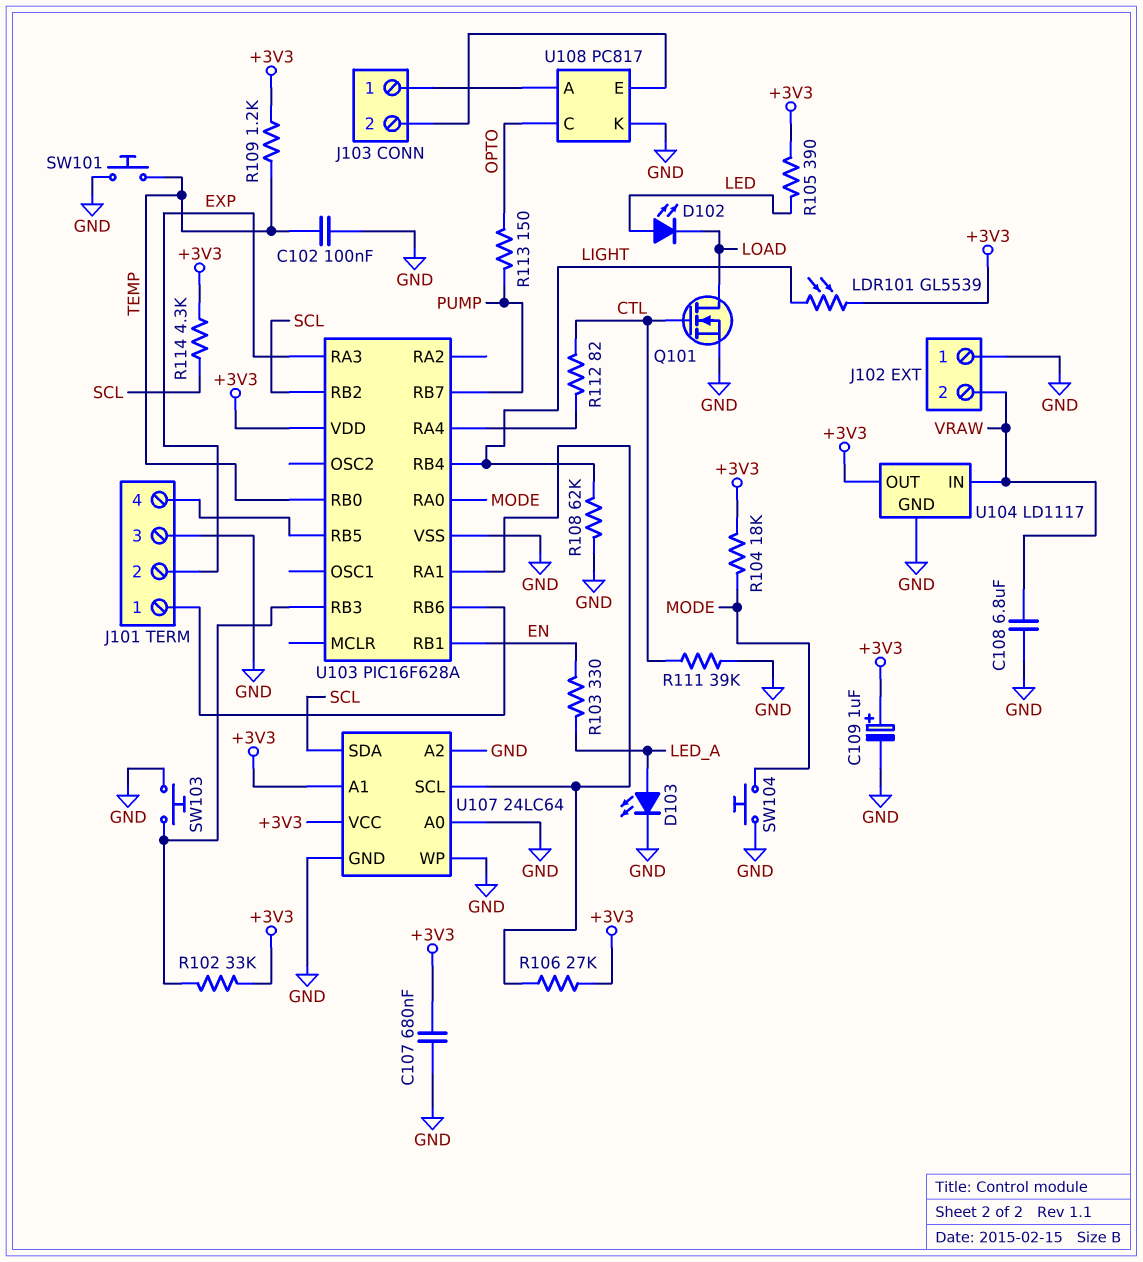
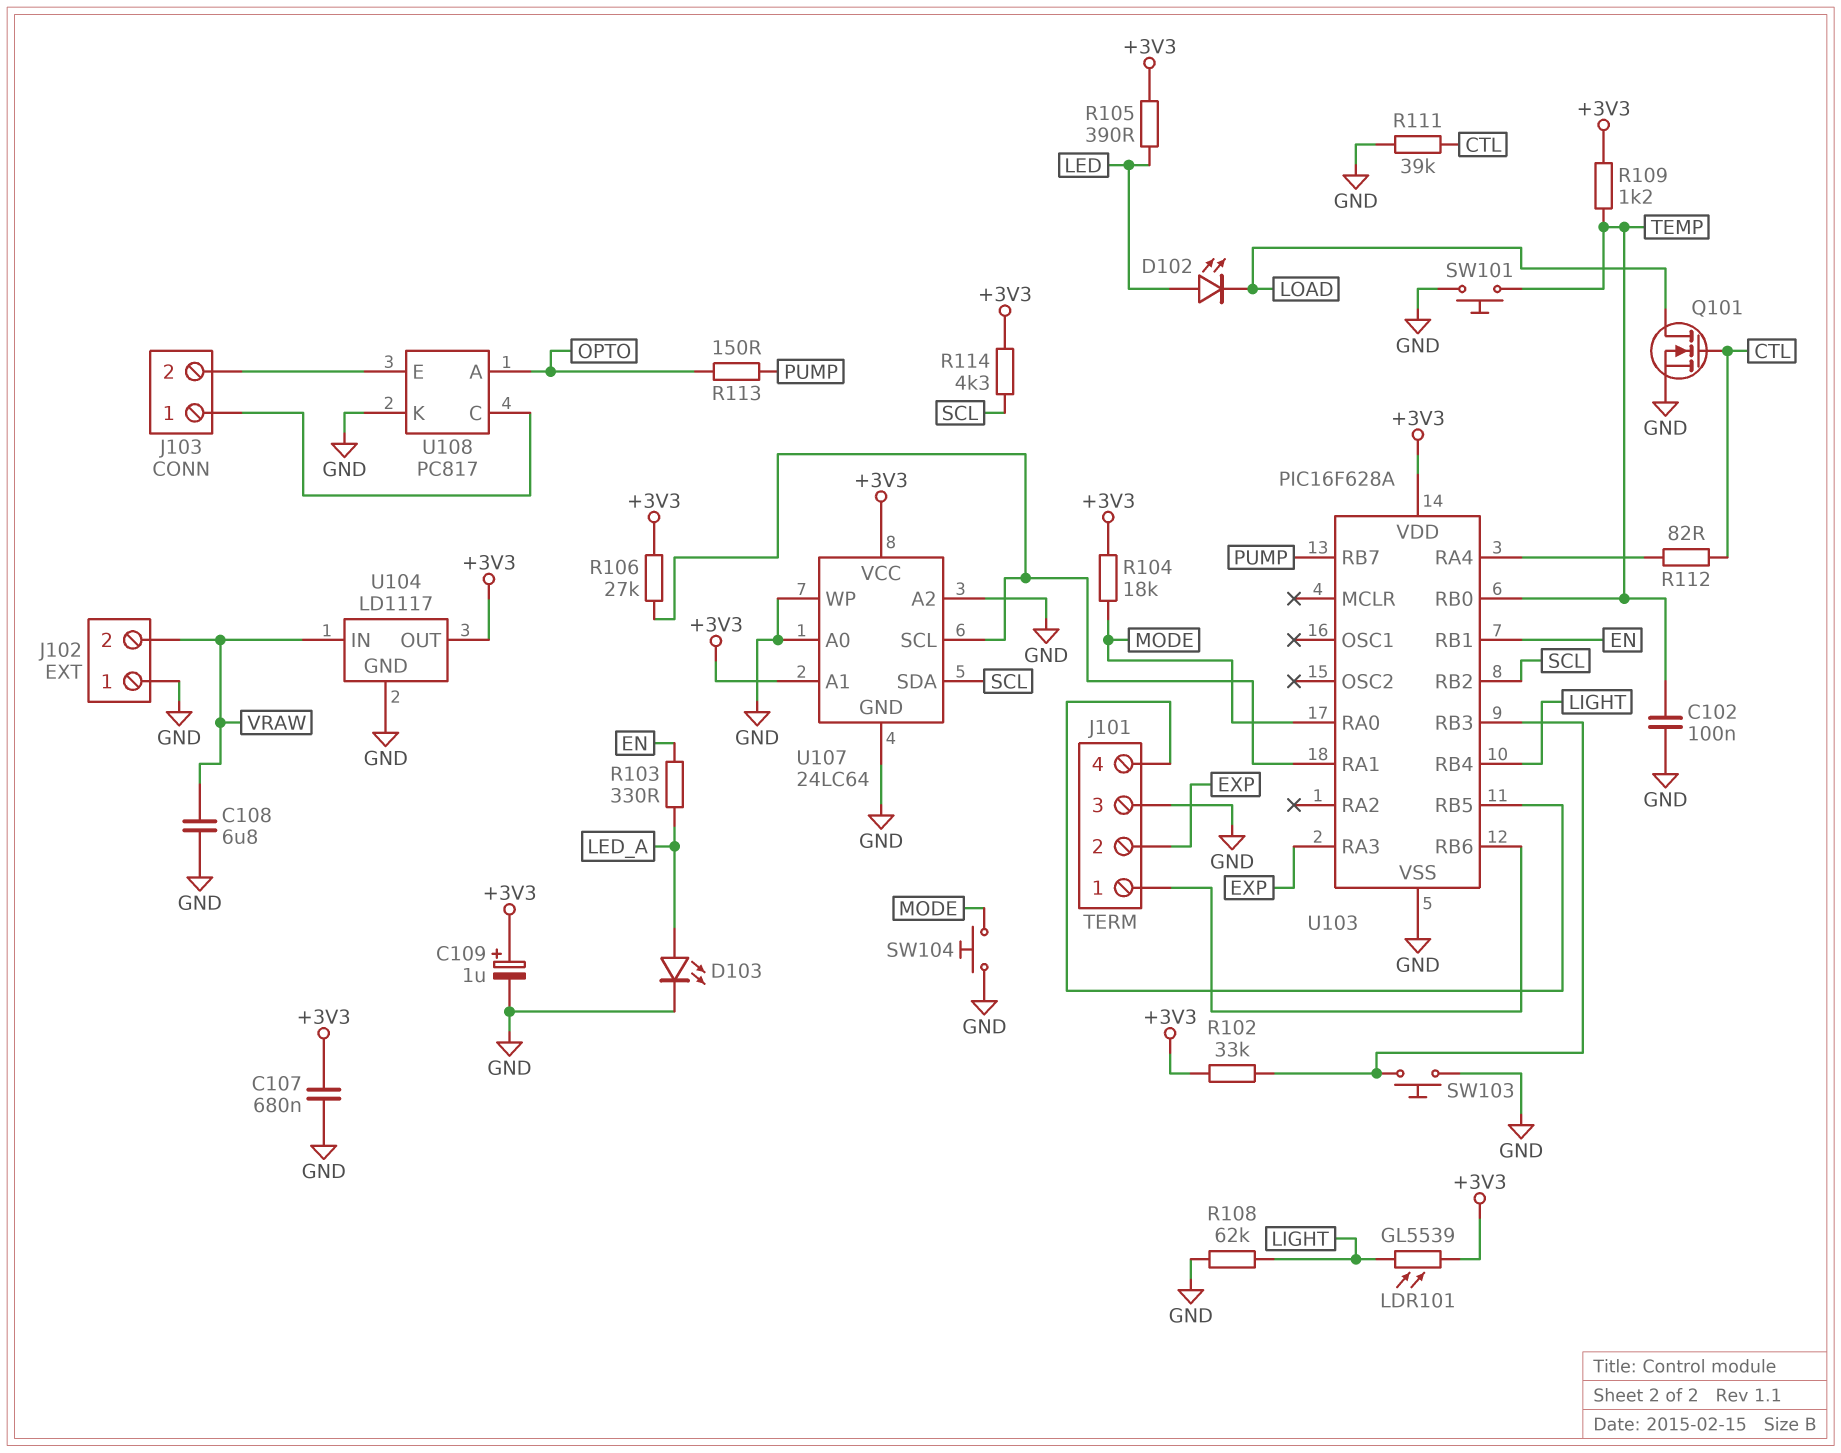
U108 pin A: J103/1 -> OPTO
U108 pin C: OPTO -> J103/1

